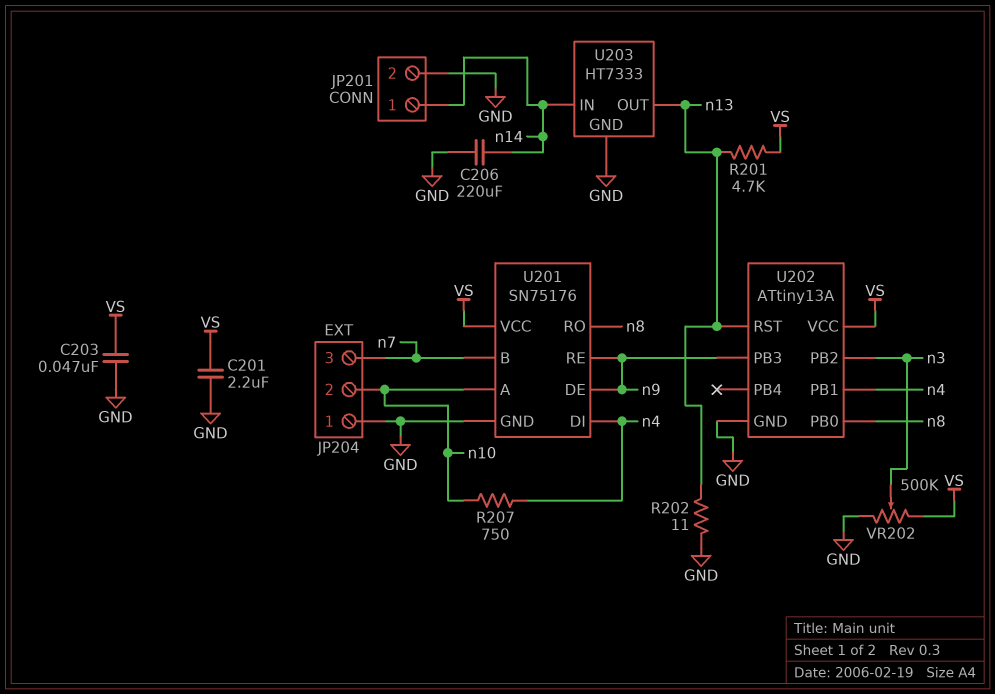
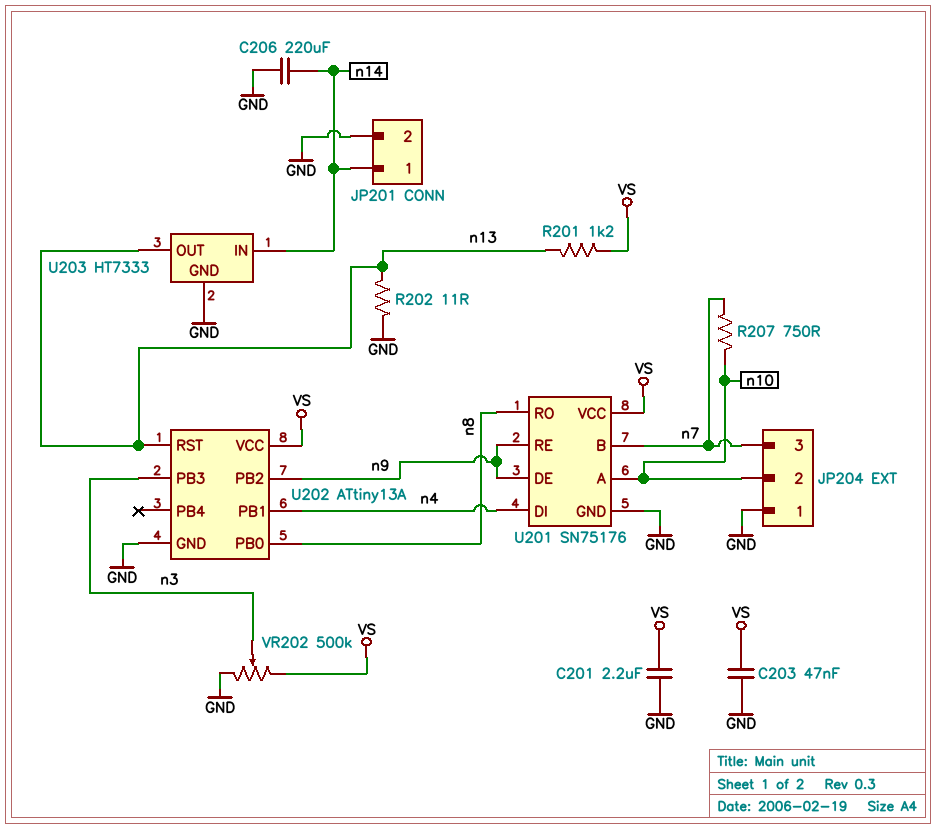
R201: 4.7k (VS, n13) -> 1.2k (VS, n13)
R207: 750 (n4, n10) -> 750 (n7, n10)
U202 pin PB2: n3 -> n9
U202 pin PB3: n9 -> n3

